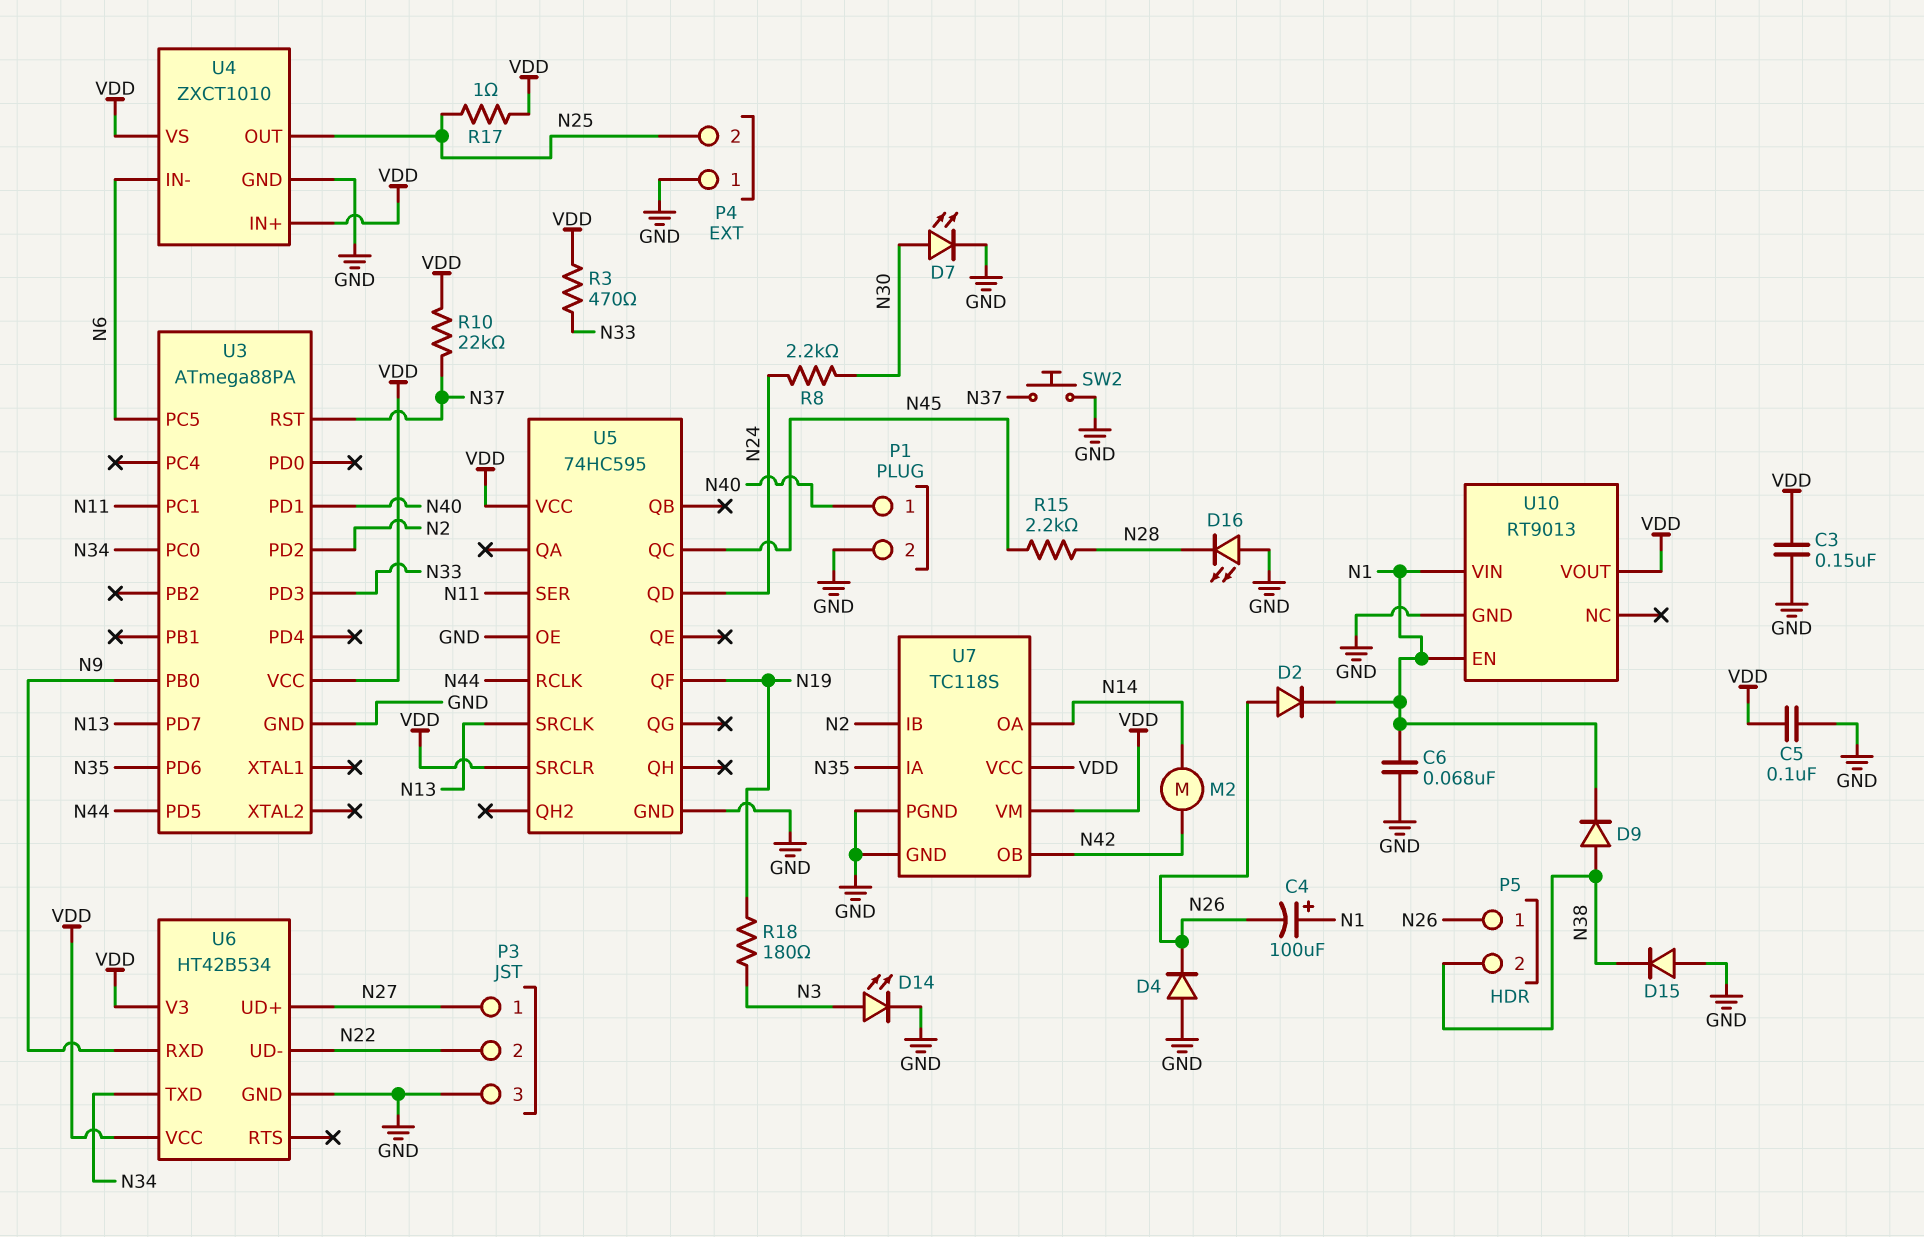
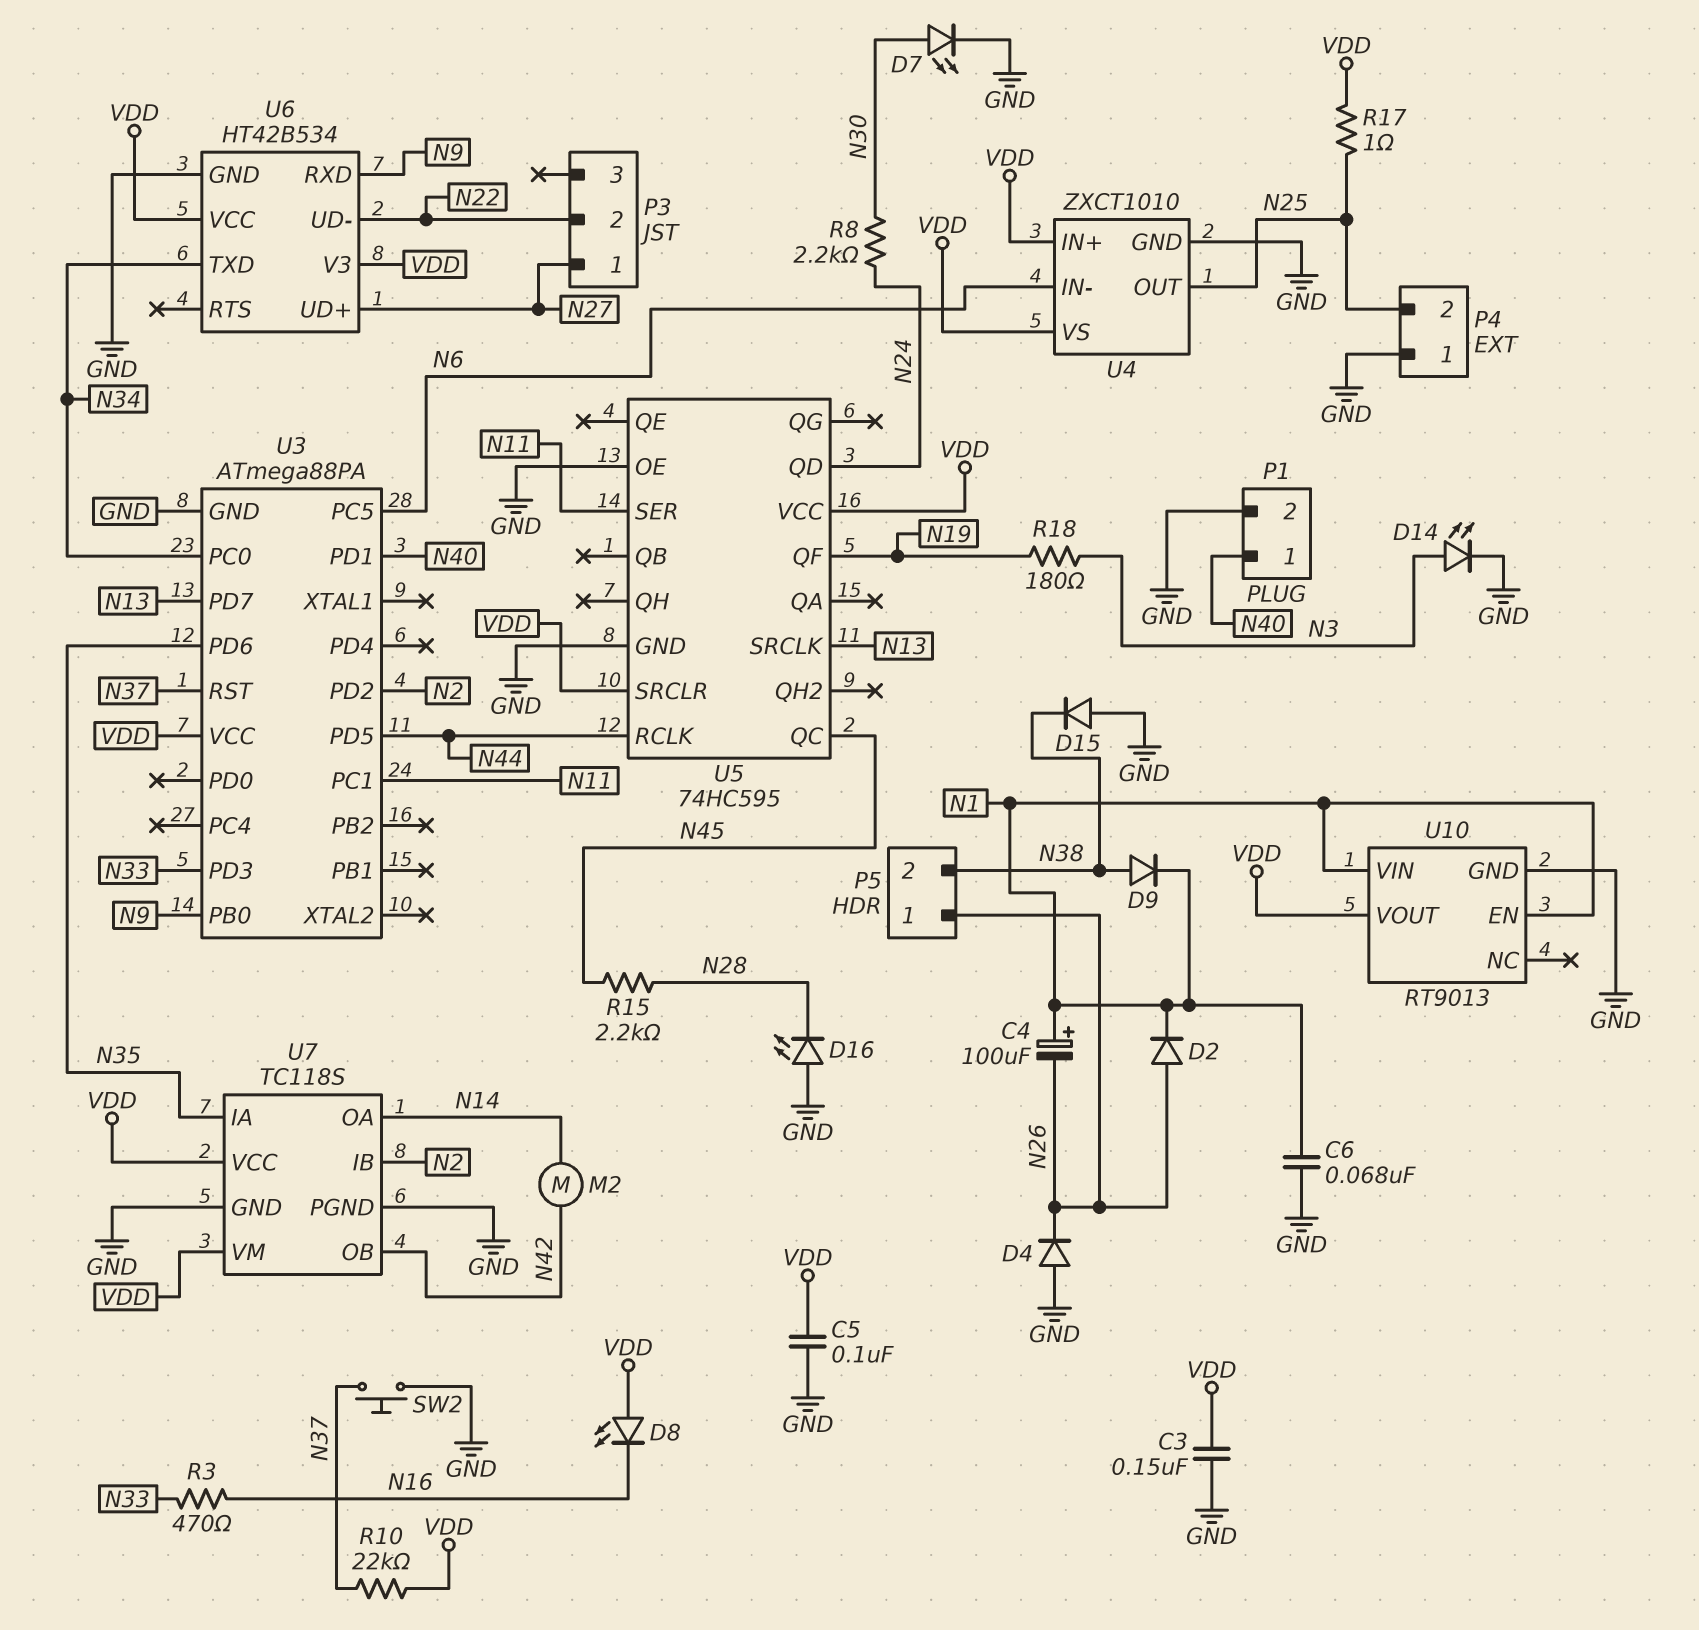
D8: none -> LED (A VDD, K N16)
P3 pin 3: GND -> none
R3: 470 (N33, VDD) -> 470 (N16, N33)

